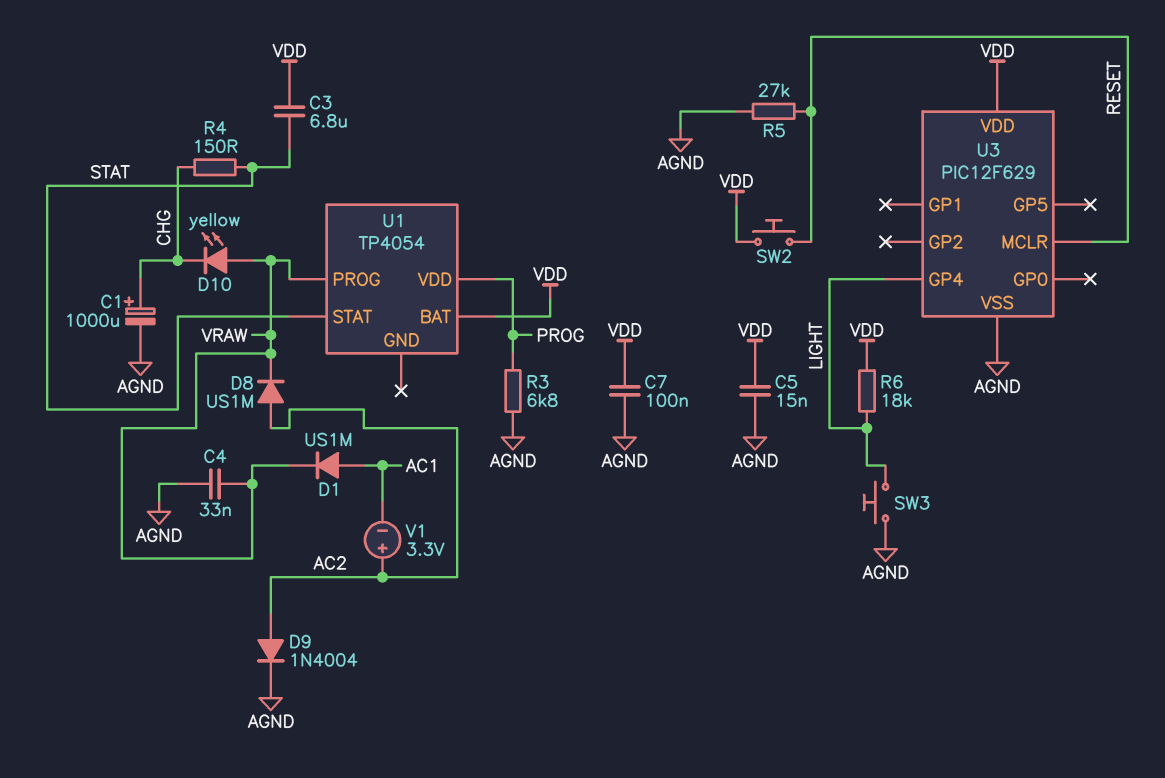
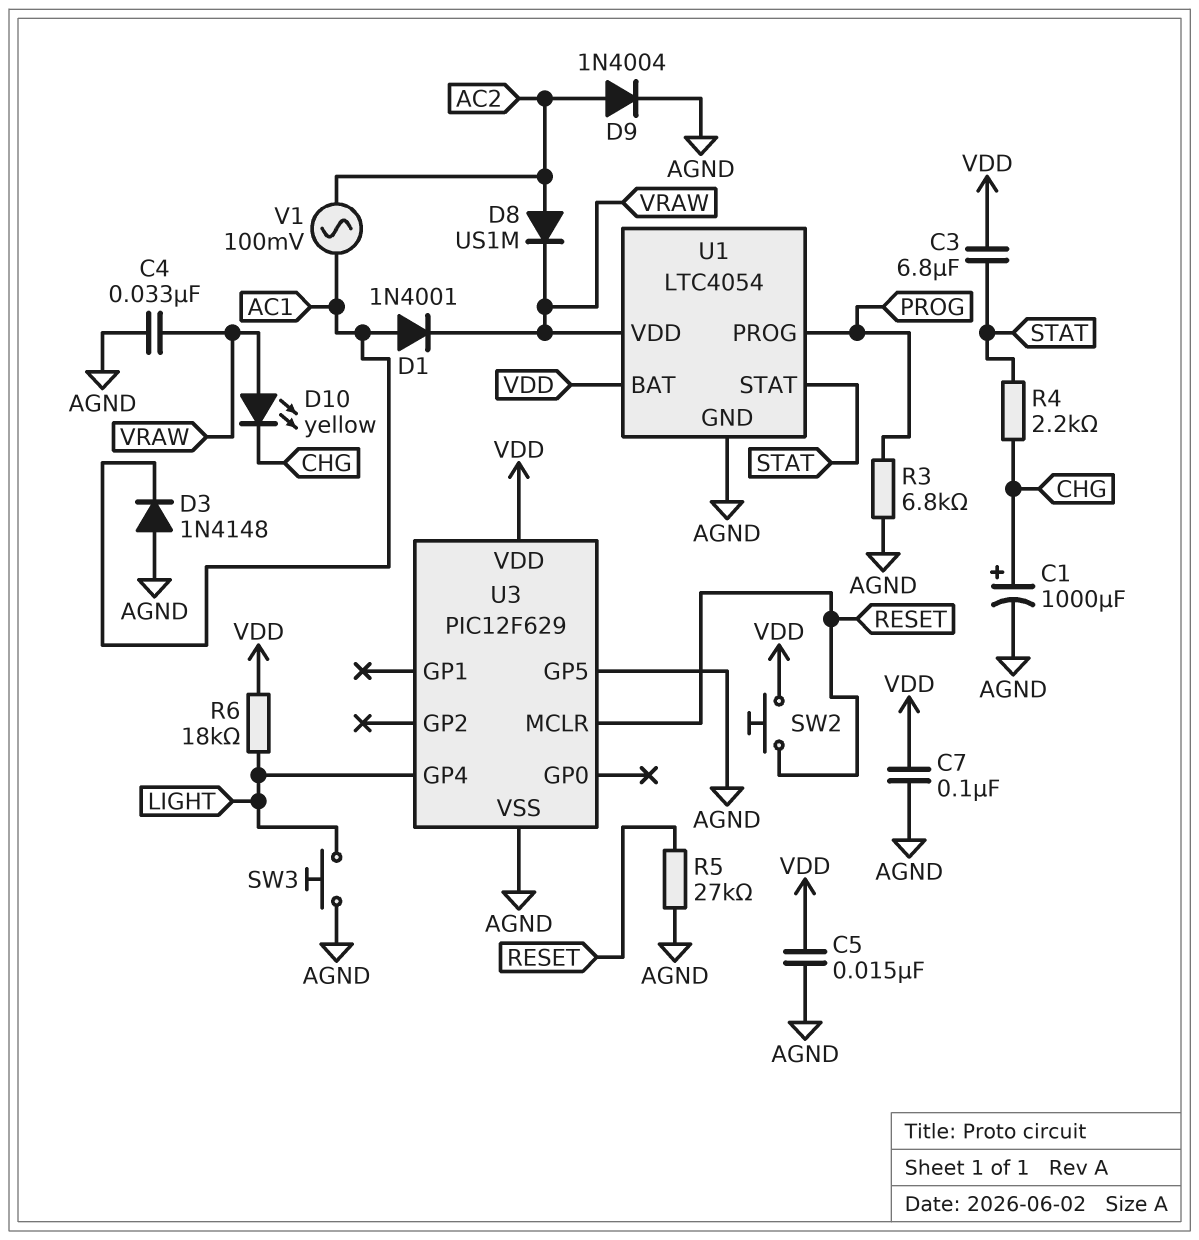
D1: diode US1M (A AC1, K VRAW) -> diode 1N4001 (A AC1, K VRAW)
D3: none -> diode 1N4148 (A AGND, K AC1)
R4: 150 (CHG, STAT) -> 2.2k (CHG, STAT)
U1: TP4054 -> LTC4054
U1 pin GND: none -> AGND
U1 pin PROG: VRAW -> PROG
U1 pin VDD: PROG -> VRAW
U3 pin GP5: none -> AGND
V1: 3.3V (plus AC2, minus AC1) -> AC 100mV (AC1, AC2)

